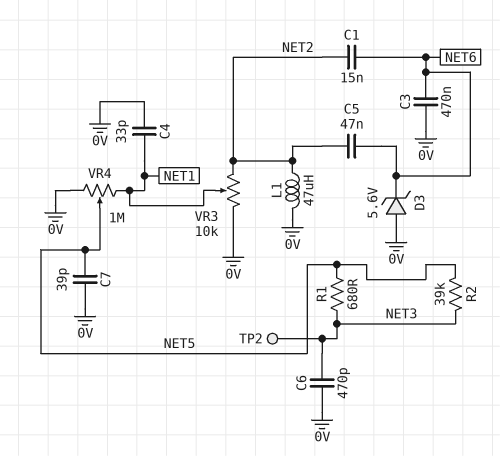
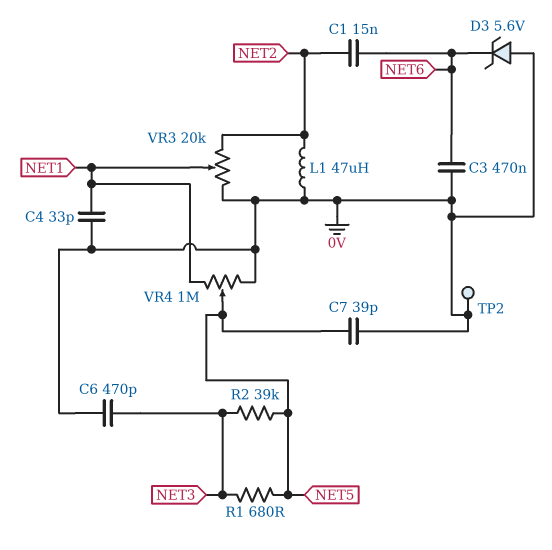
C5: 47nF (NET2, NET6) -> none
TP2: test point (NET3) -> test point (0V)
VR3: 10k (0V, NET2, wiper NET1) -> 20k (0V, NET2, wiper NET1)

